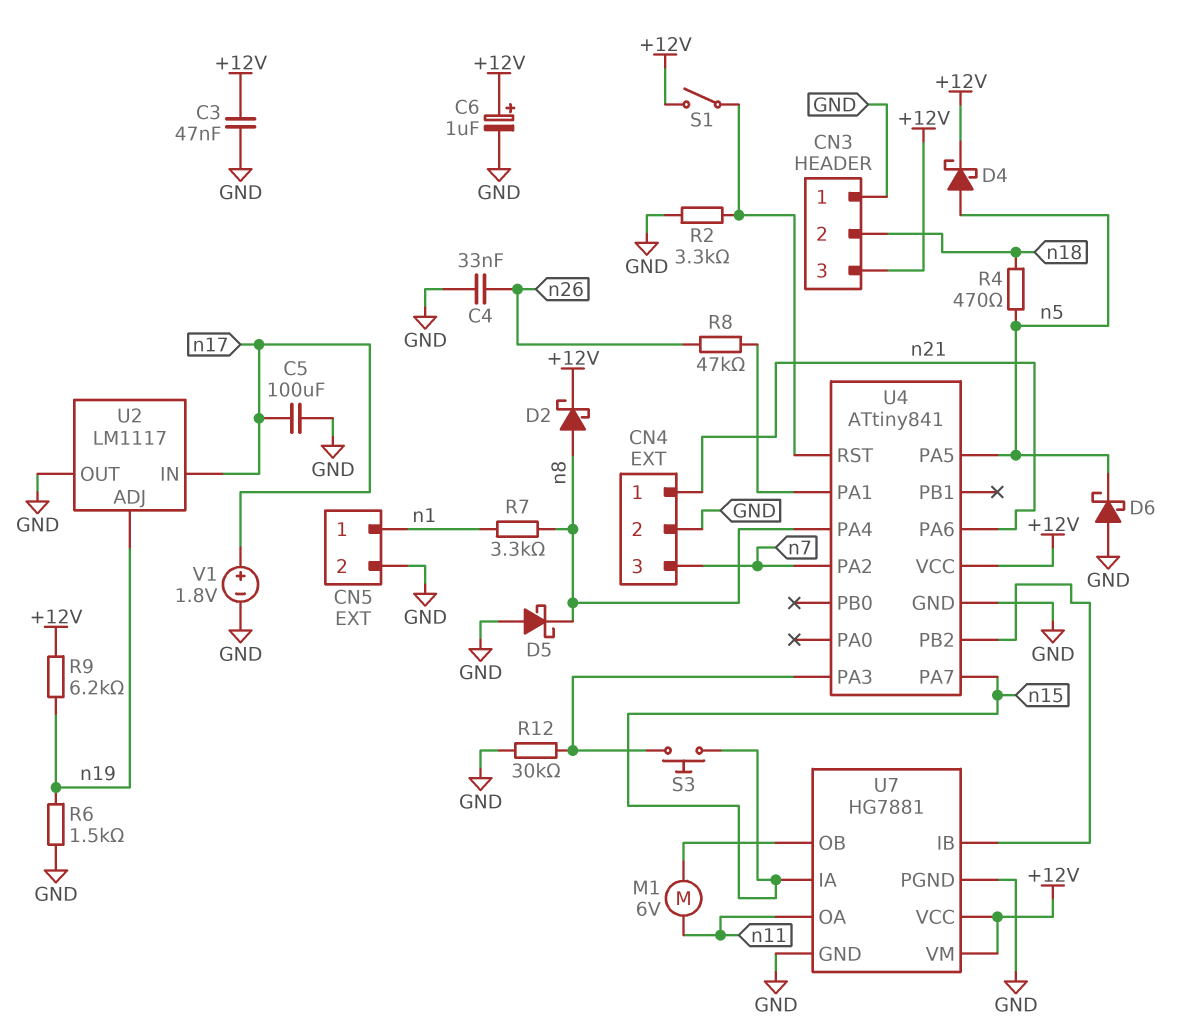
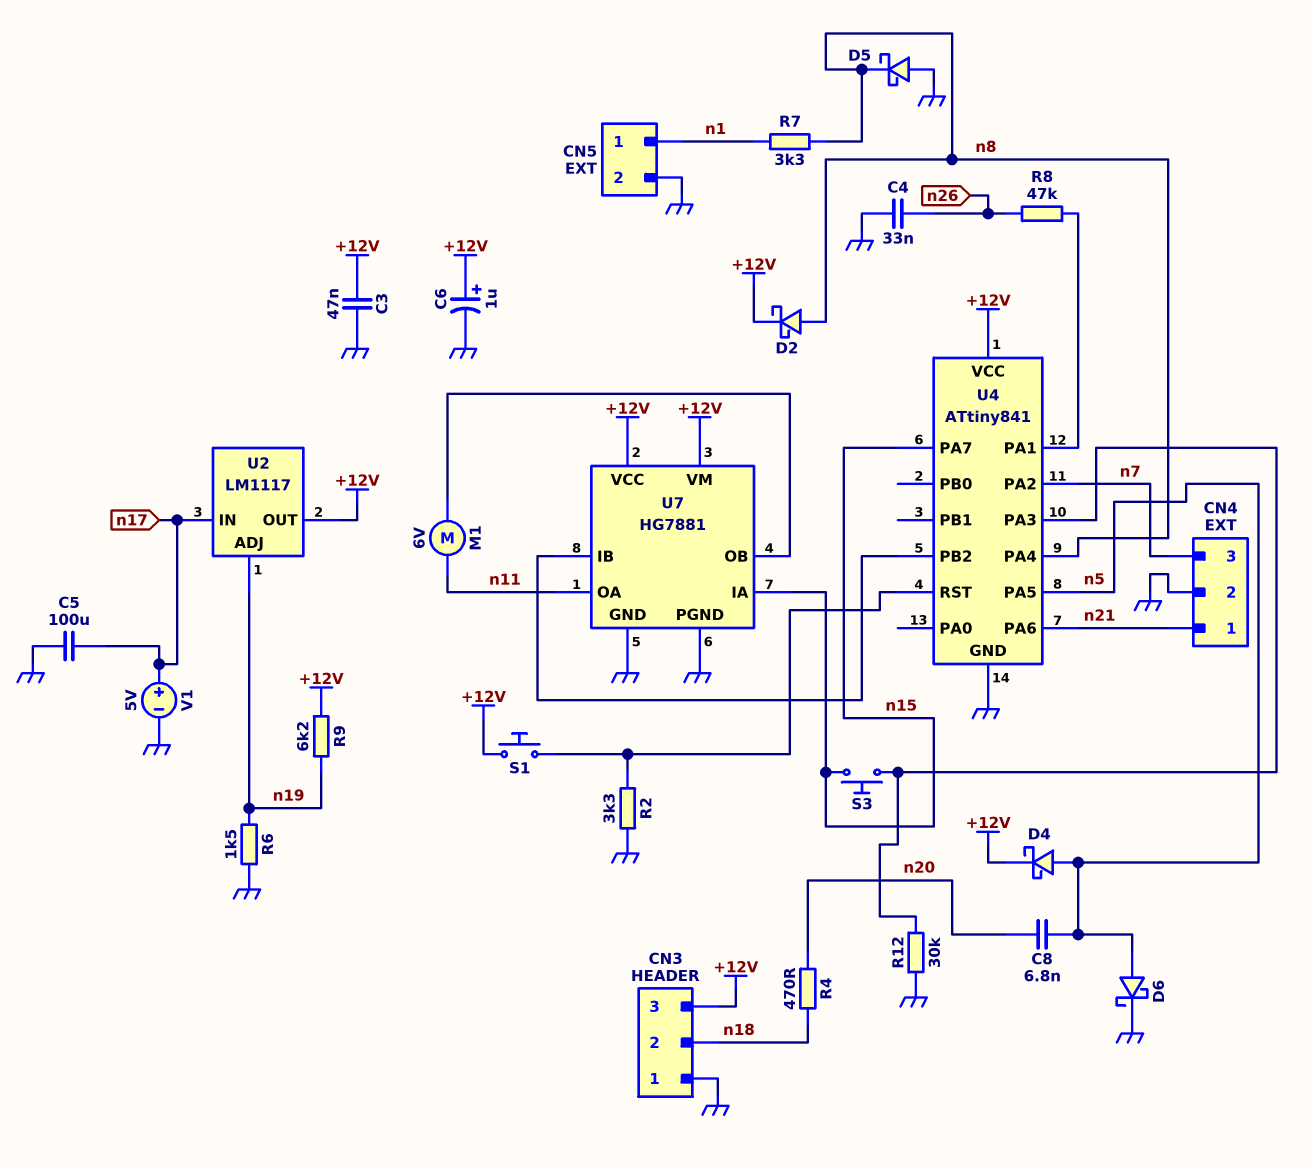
C8: none -> 6.8nF (n5, n20)
D6: schottky (A GND, K n5) -> schottky (A n5, K GND)
R4: 470 (n5, n18) -> 470 (n18, n20)
S1: switch (+12V, U4/RST) -> button (+12V, U4/RST)
U2 pin OUT: GND -> +12V
V1: 1.8V (plus n17, minus GND) -> 5V (plus n17, minus GND)

